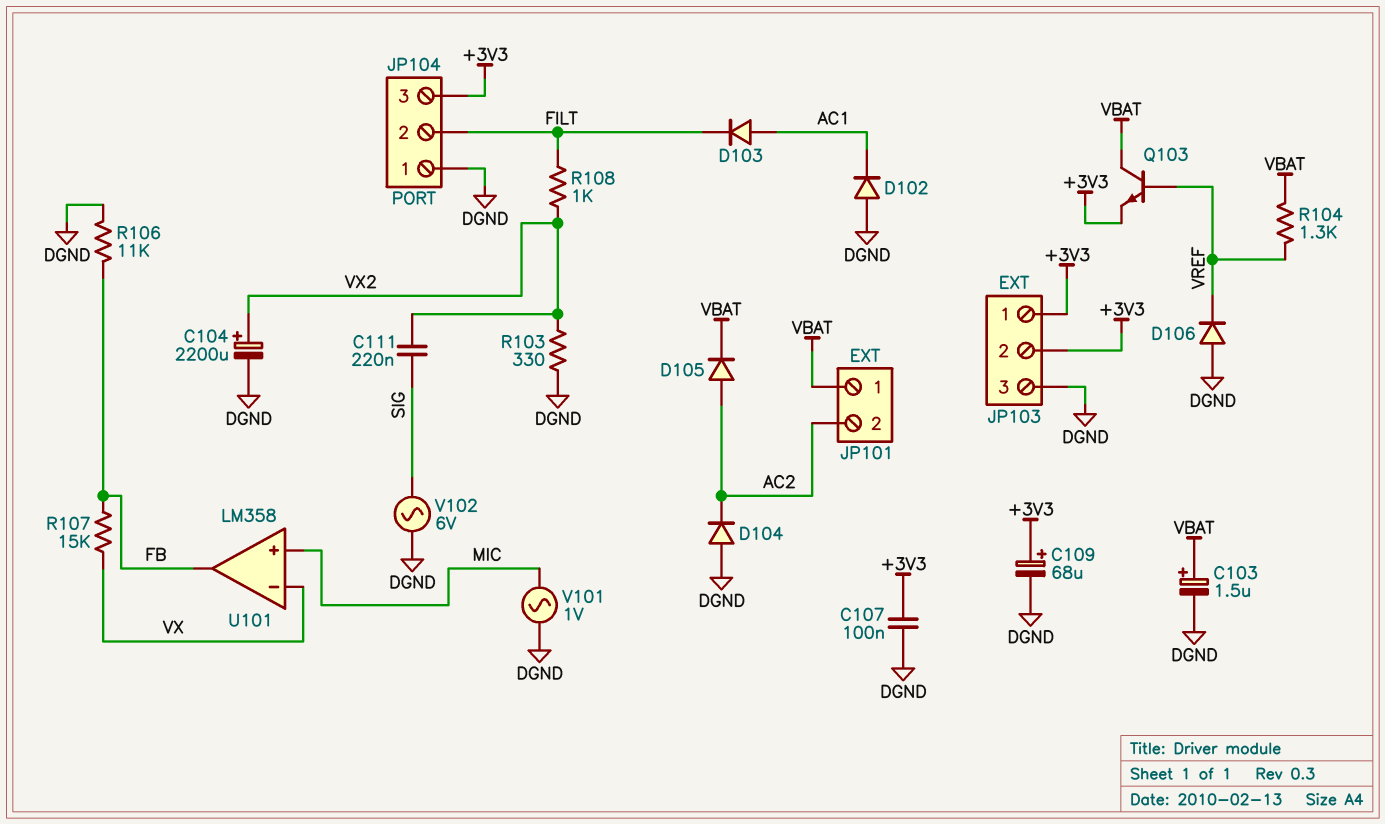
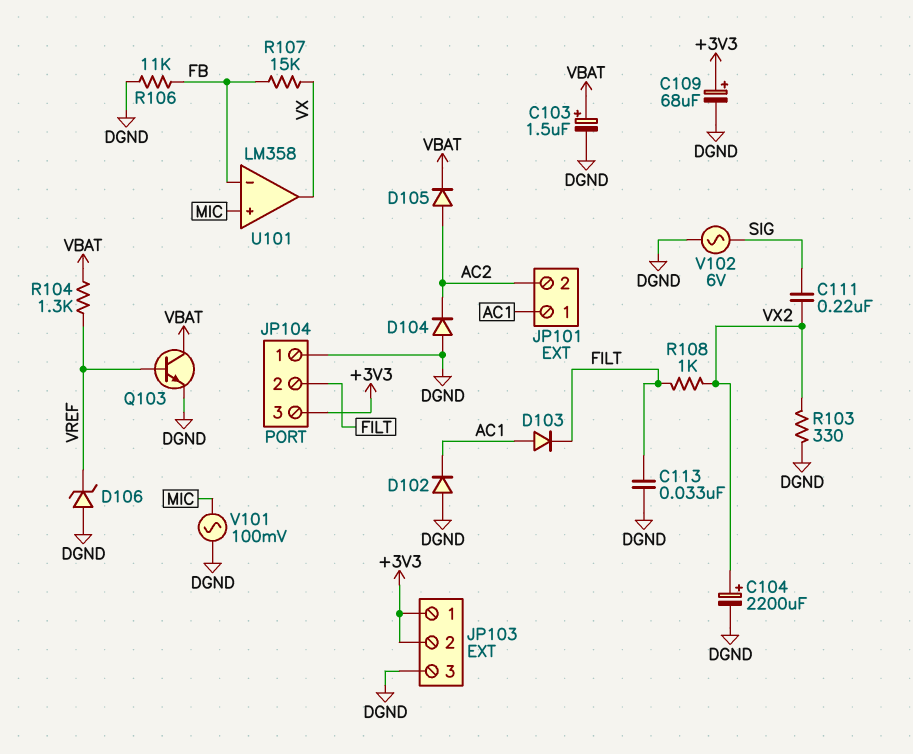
C107: 100nF (+3V3, DGND) -> none
C113: none -> 33nF (DGND, FILT)
D106: diode (A DGND, K VREF) -> zener (A DGND, K VREF)
JP101 pin 1: VBAT -> AC1
Q103: NPN (B VREF, C VBAT, E +3V3) -> NPN (B VREF, C VBAT, E DGND)
U101 pin in-: VX -> FB
U101 pin out: FB -> VX
V101: AC 1V (DGND, MIC) -> AC 100mV (DGND, MIC)

